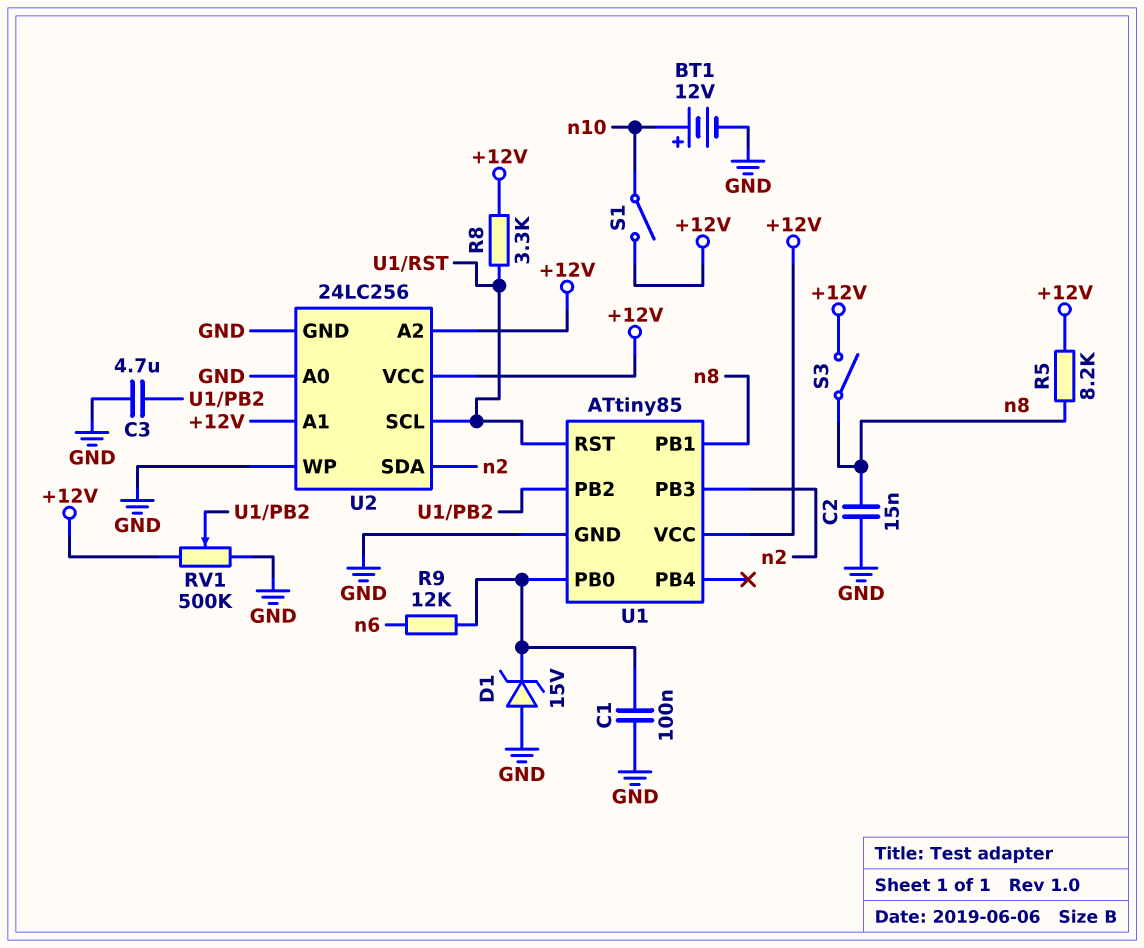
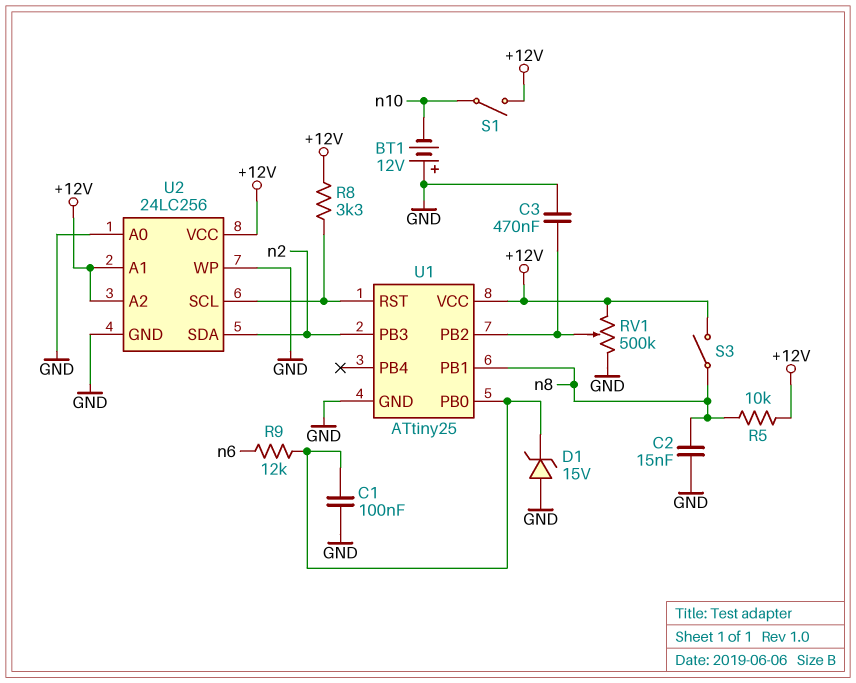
BT1: 12V (plus n10, minus GND) -> 12V (plus GND, minus n10)
C3: 4.7uF (GND, U1/PB2) -> 470nF (GND, U1/PB2)
R5: 8.2k (+12V, n8) -> 10k (+12V, n8)
U1: ATtiny85 -> ATtiny25

